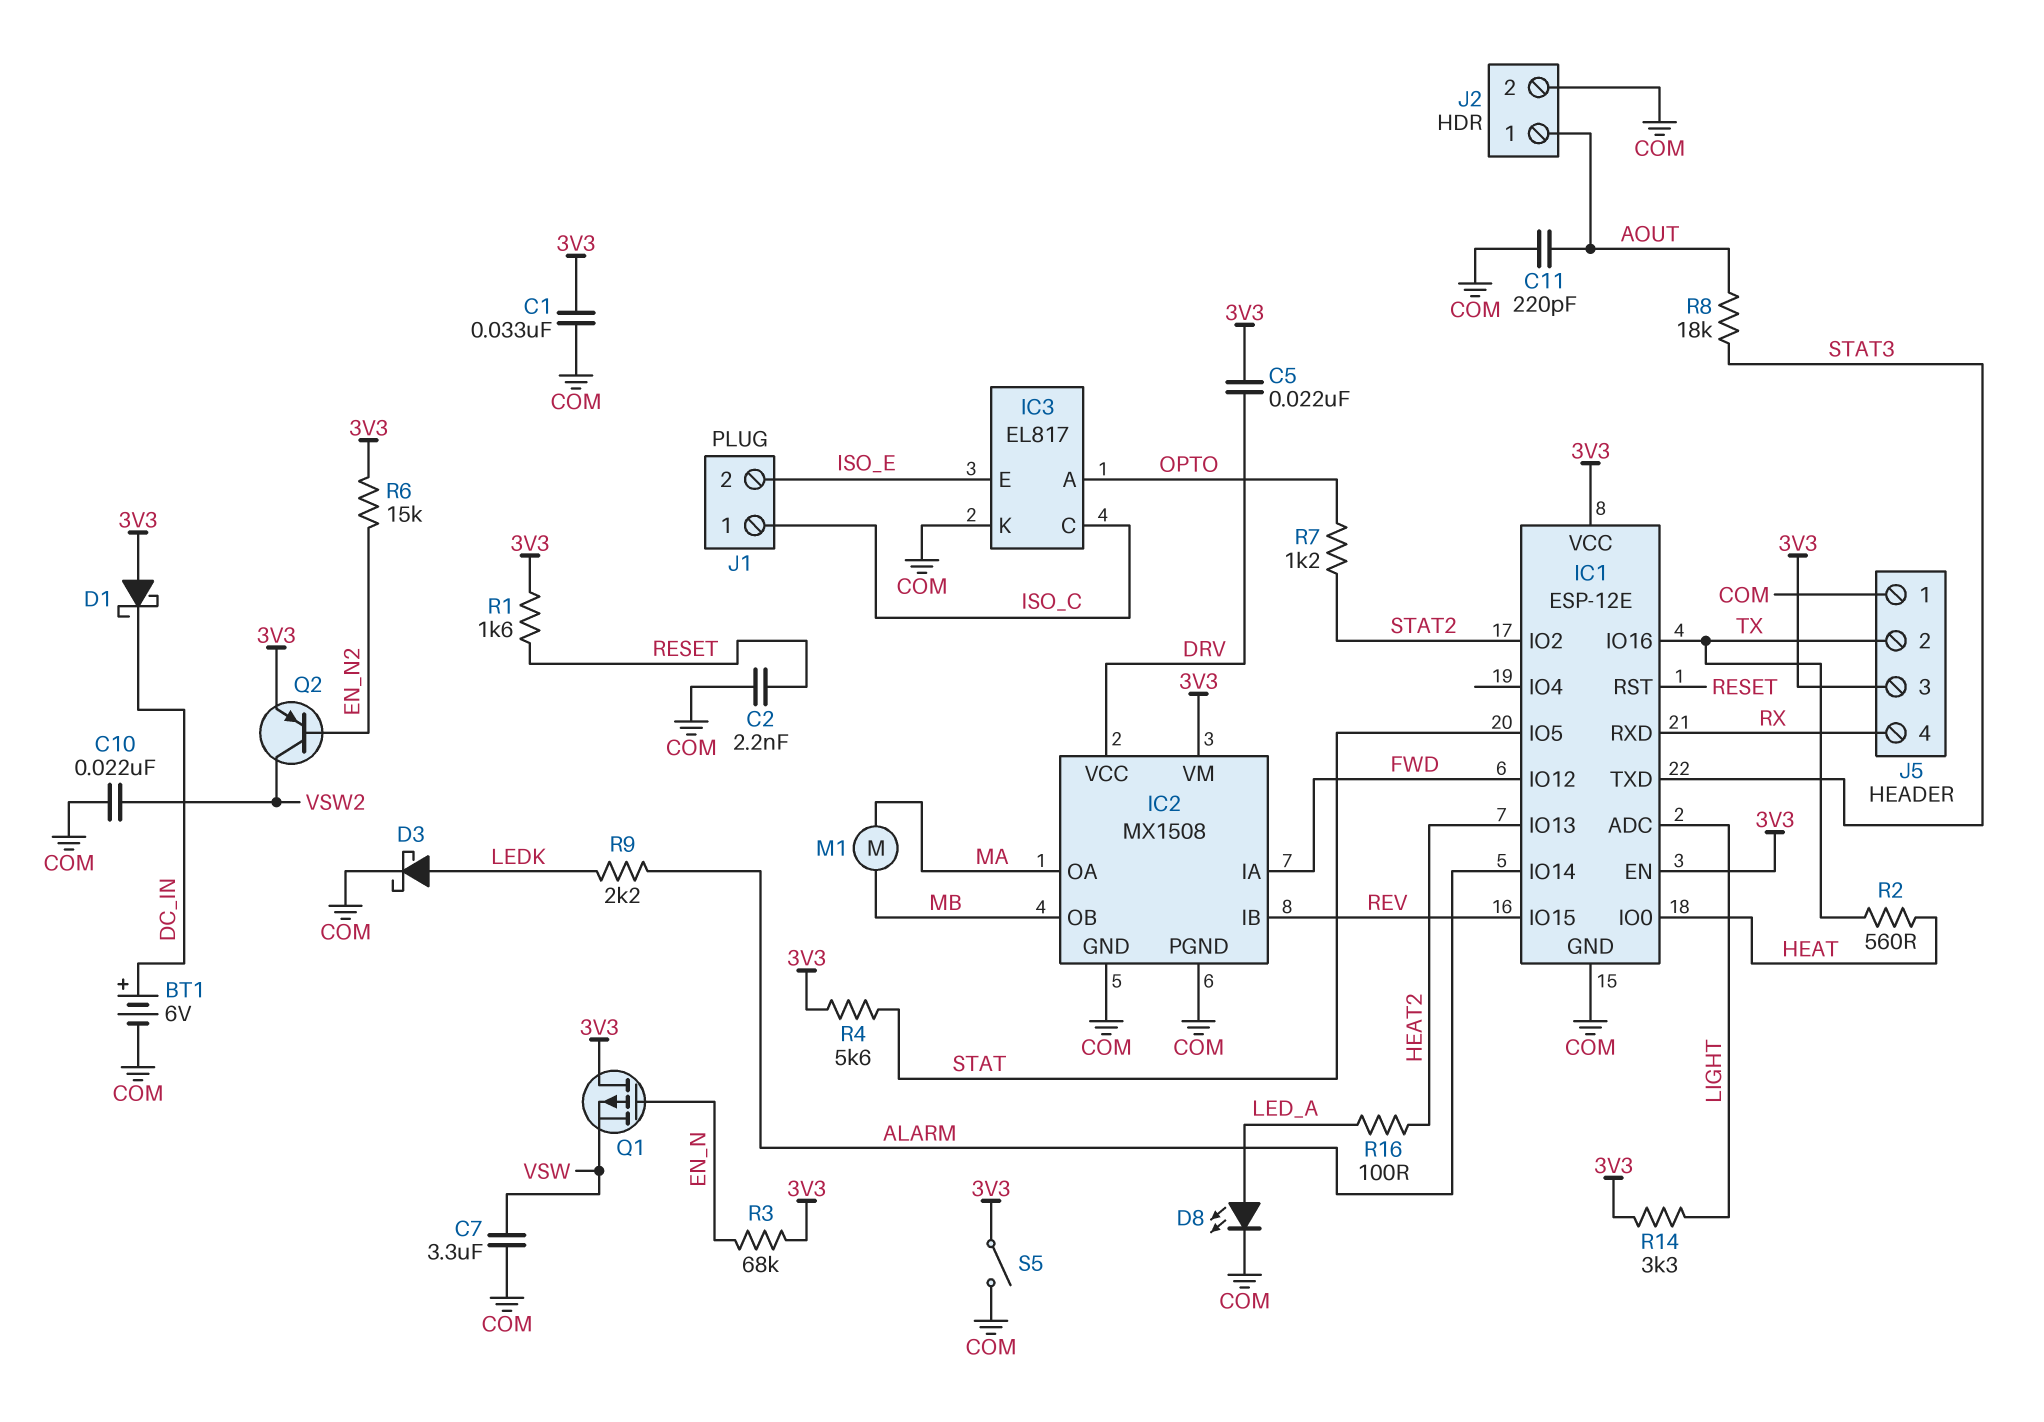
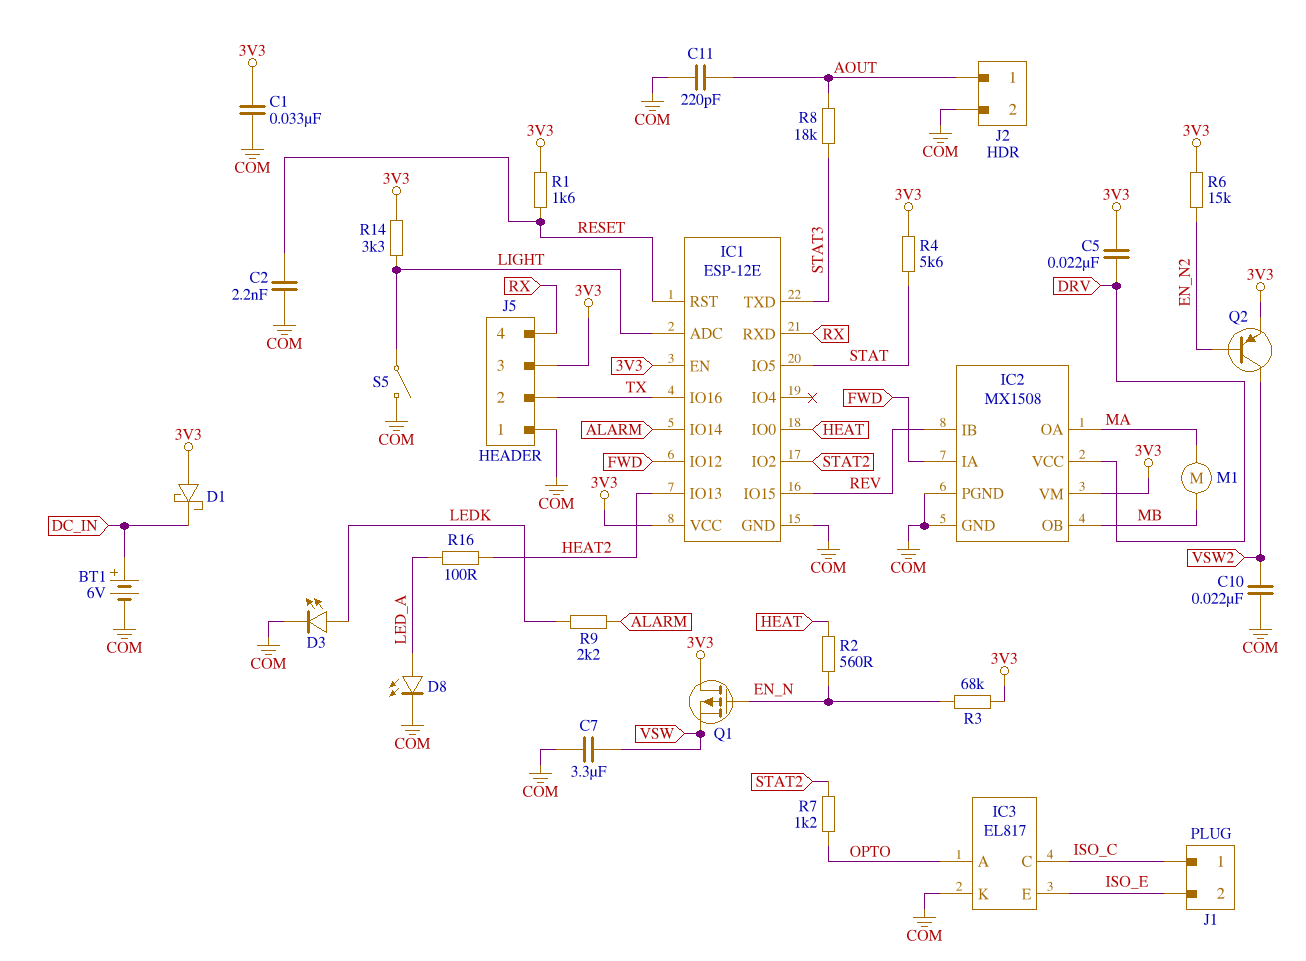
D3: schottky (A LEDK, K COM) -> LED (A LEDK, K COM)
R2: 560 (HEAT, TX) -> 560 (EN_N, HEAT)
S5: switch (3V3, COM) -> switch (COM, LIGHT)

